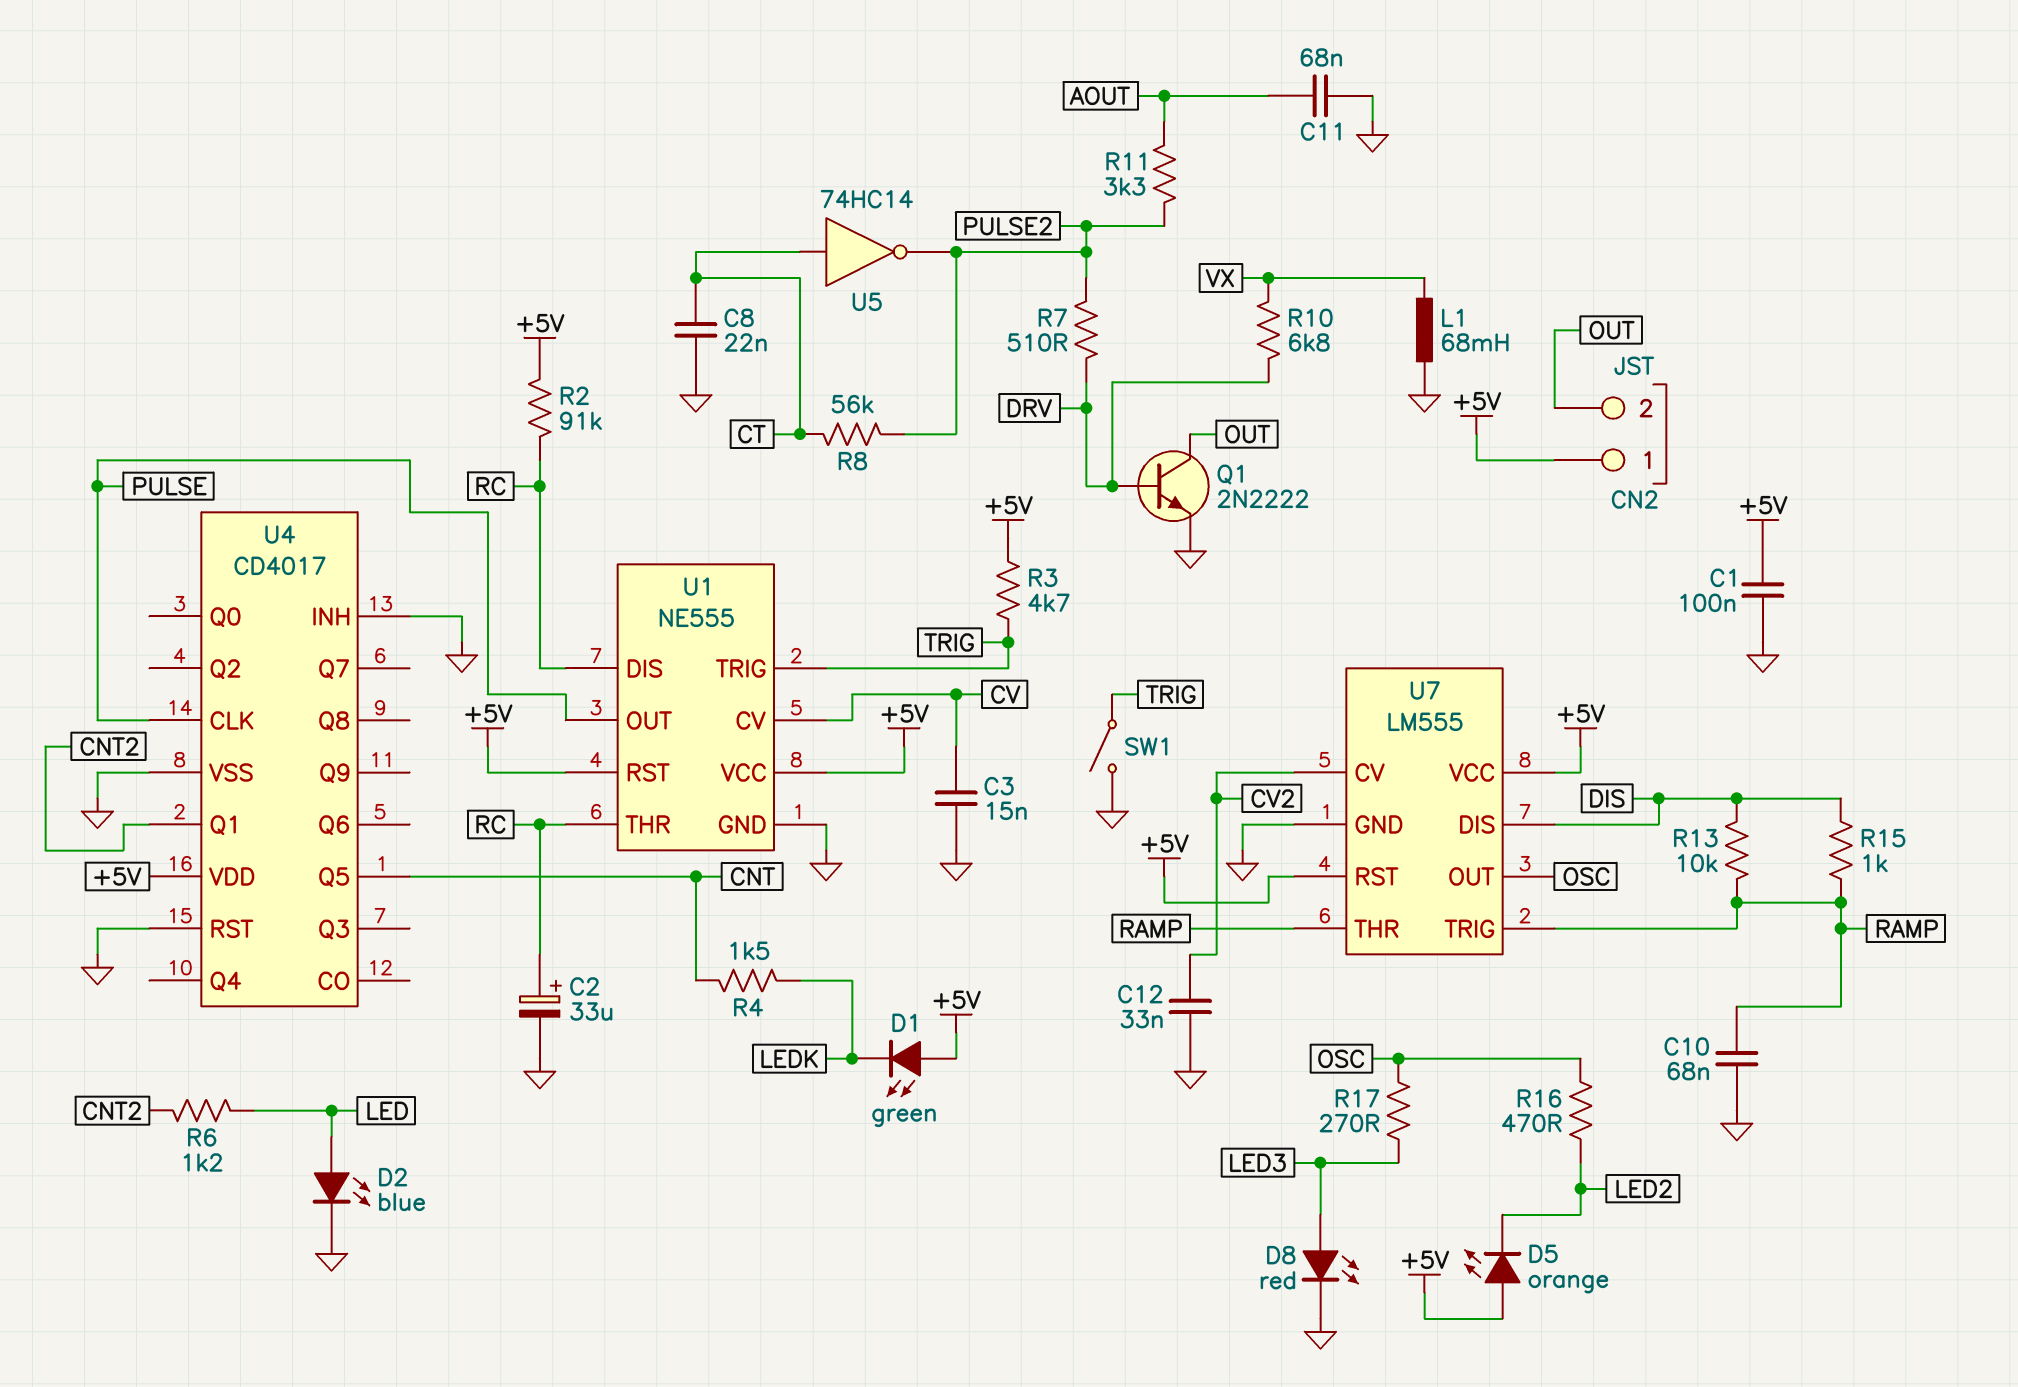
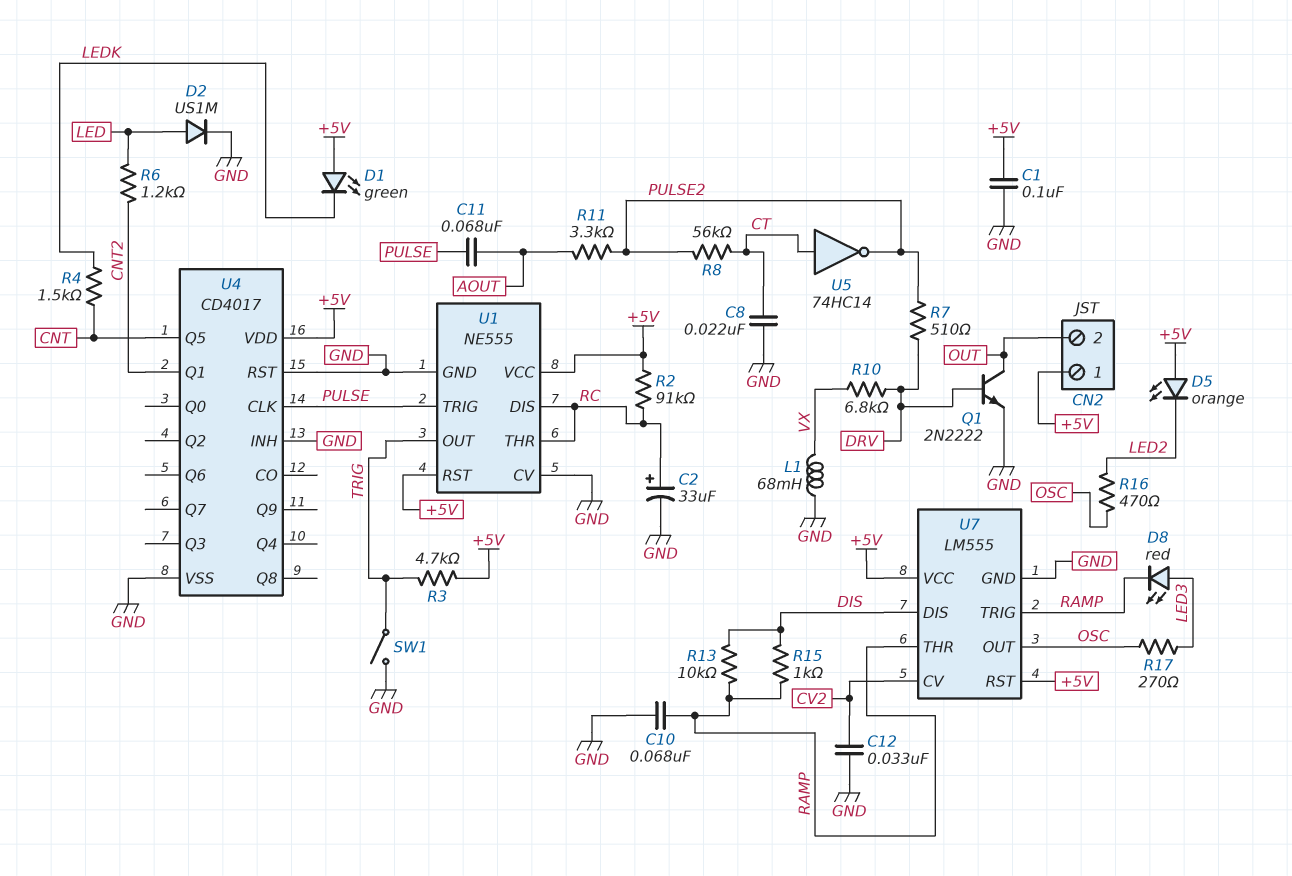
C3: 15nF (CV, GND) -> none
C11: 68nF (AOUT, GND) -> 68nF (AOUT, PULSE)
D2: LED blue (A LED, K GND) -> diode US1M (A LED, K GND)
D8: LED red (A LED3, K GND) -> LED red (A LED3, K RAMP)
U1 pin CV: CV -> GND
U1 pin OUT: PULSE -> TRIG
U1 pin TRIG: TRIG -> PULSE

